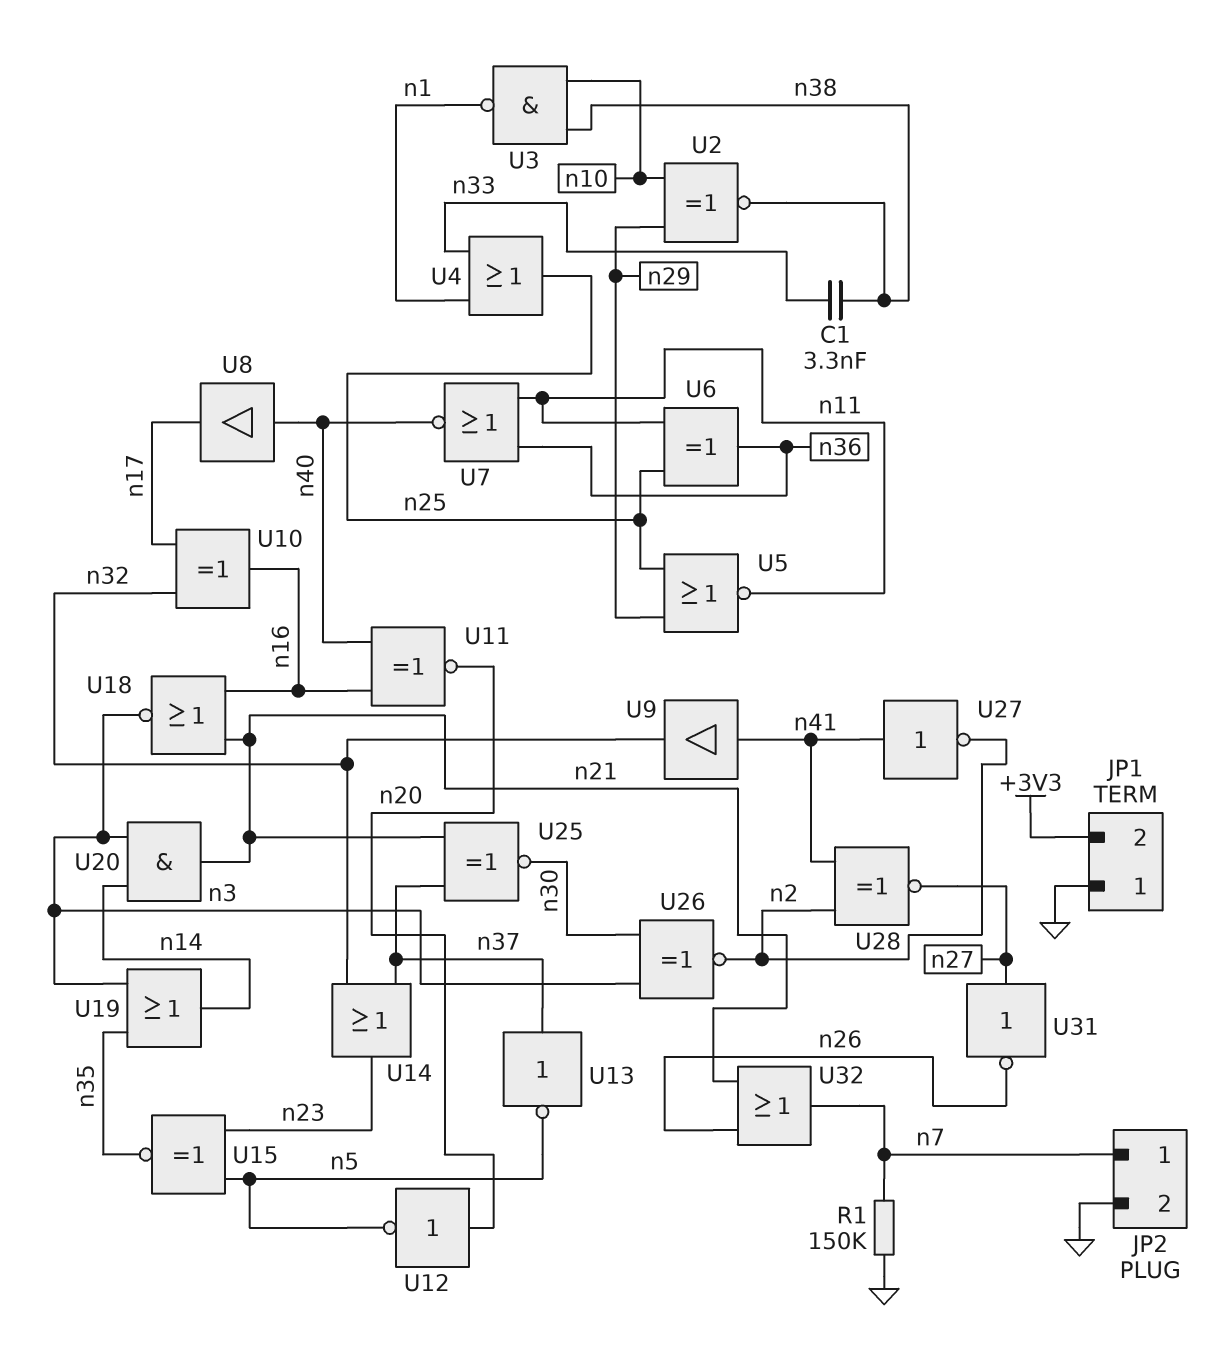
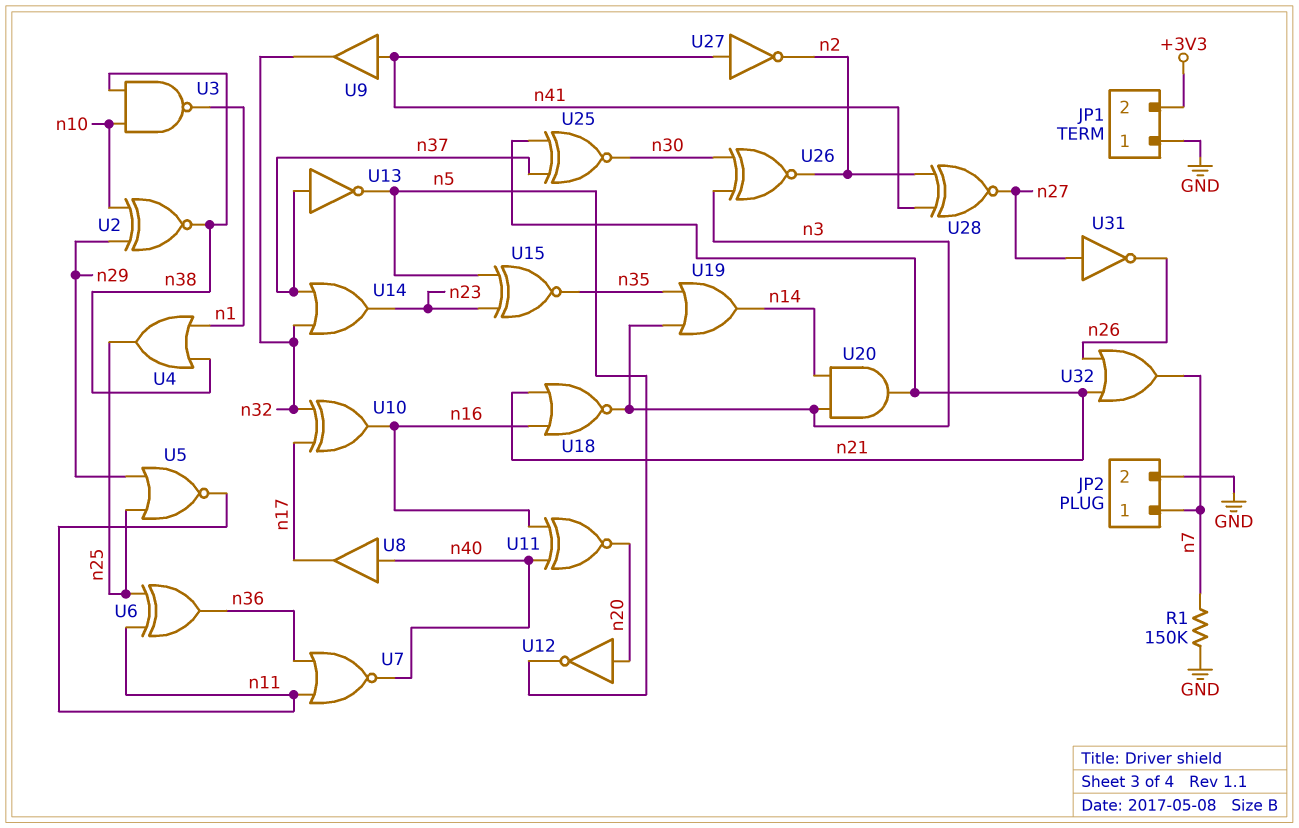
C1: 3.3nF (n33, n38) -> none
U4: OR (in n1, in n33, out n25) -> OR (in n1, in n38, out n25)

